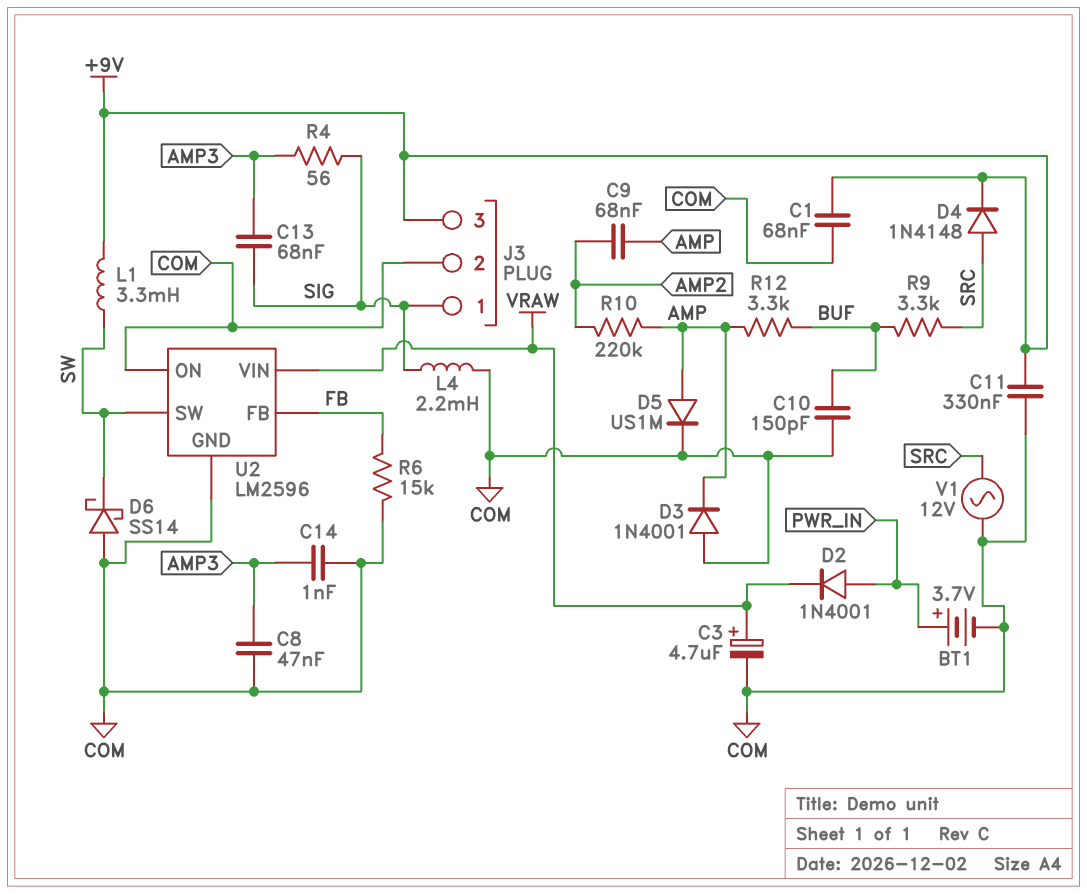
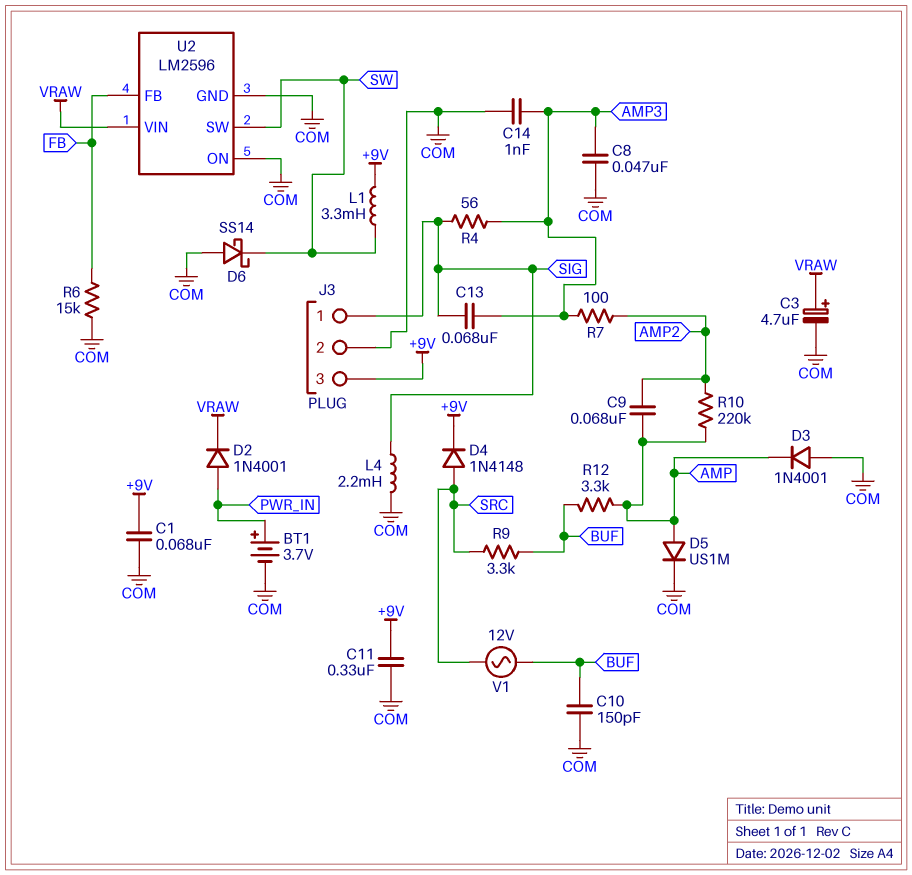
R7: none -> 100 (AMP2, AMP3)
V1: AC 12V (COM, SRC) -> AC 12V (BUF, SRC)

